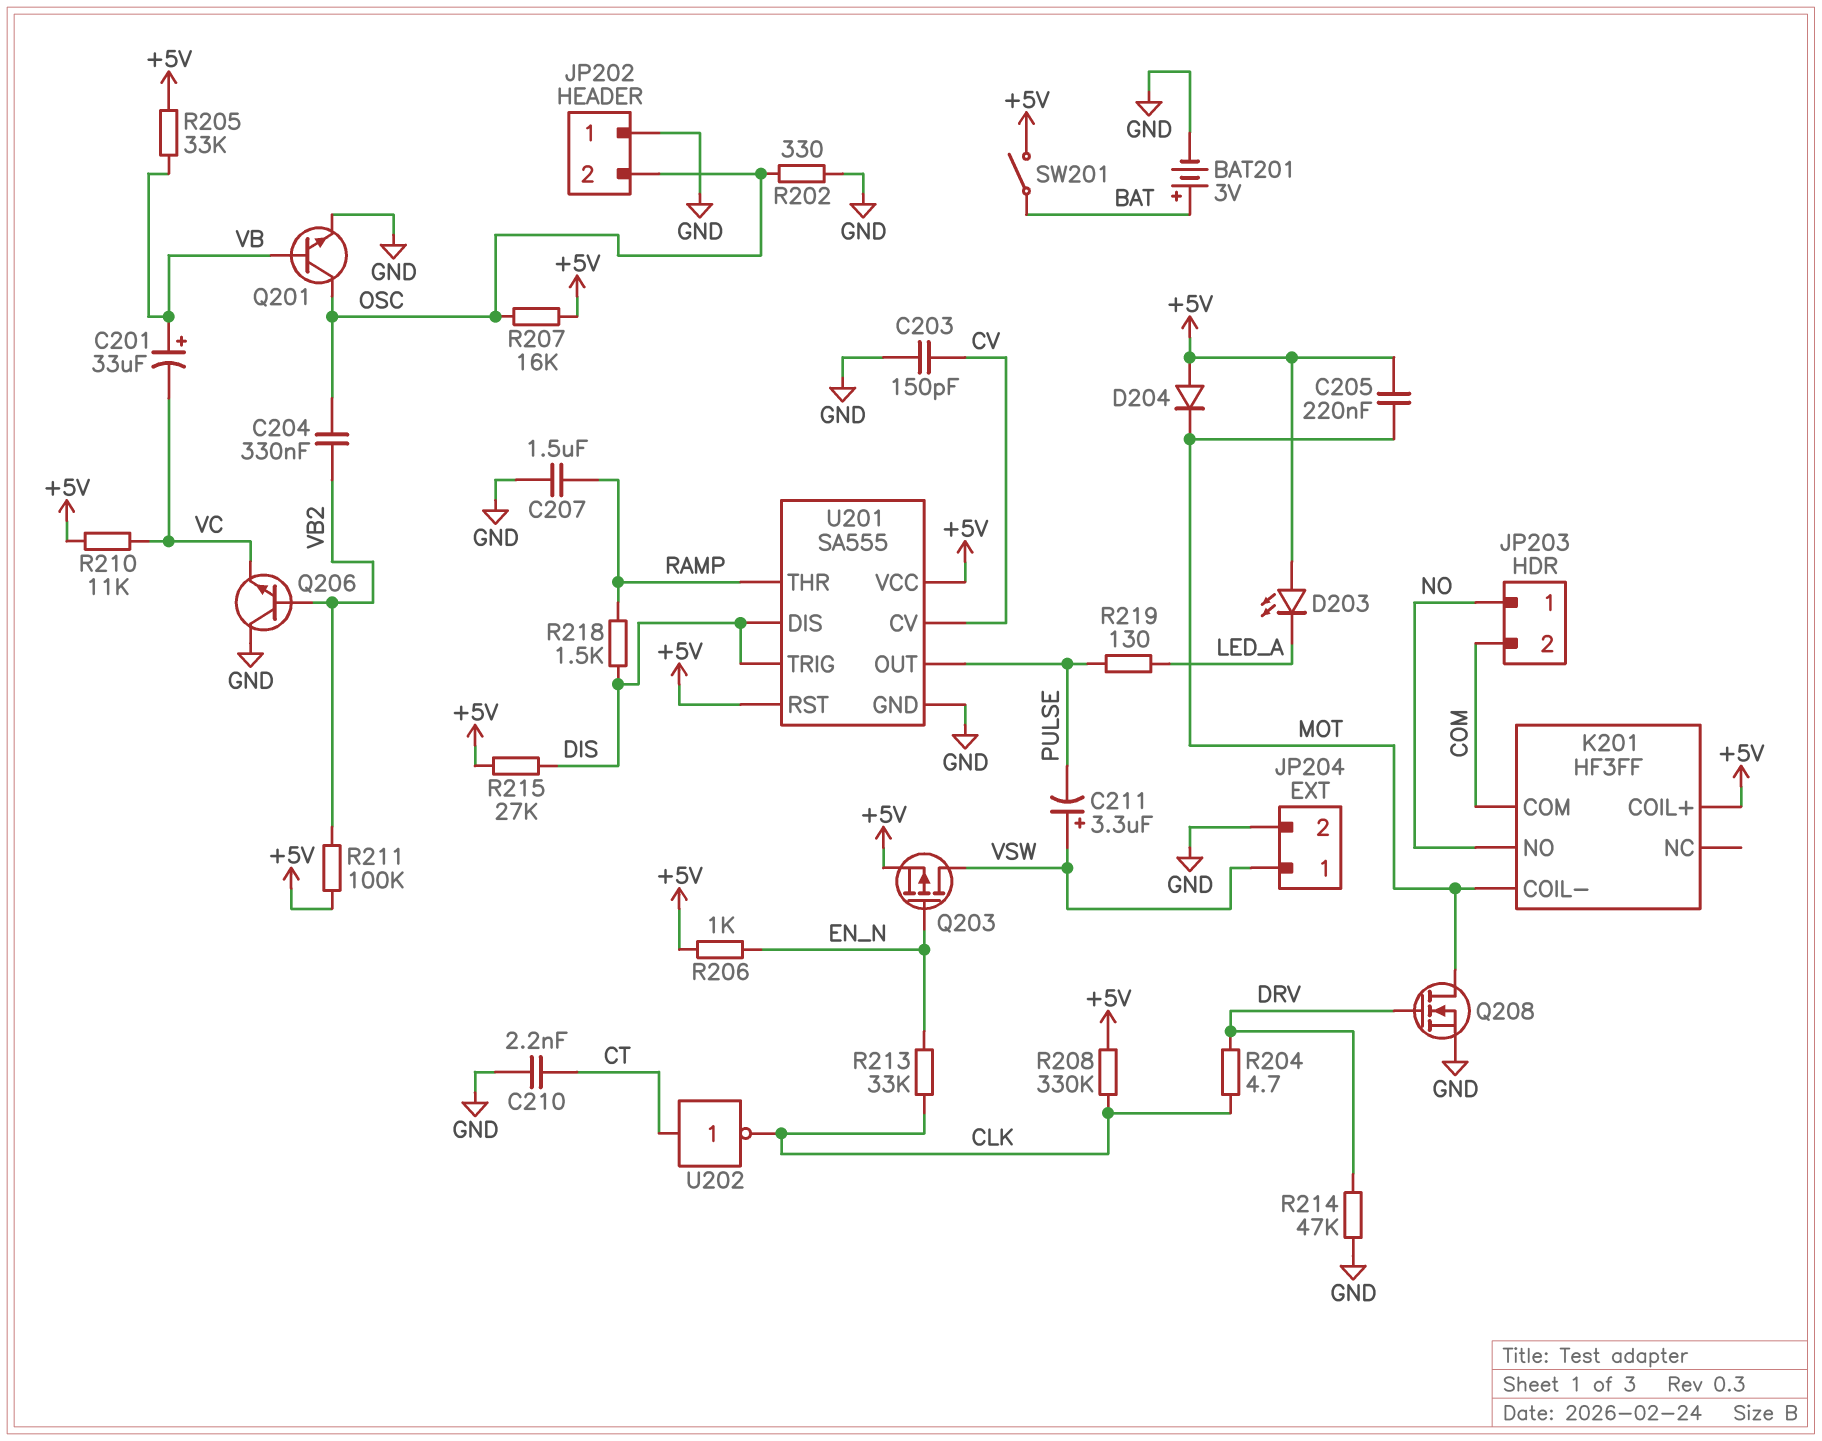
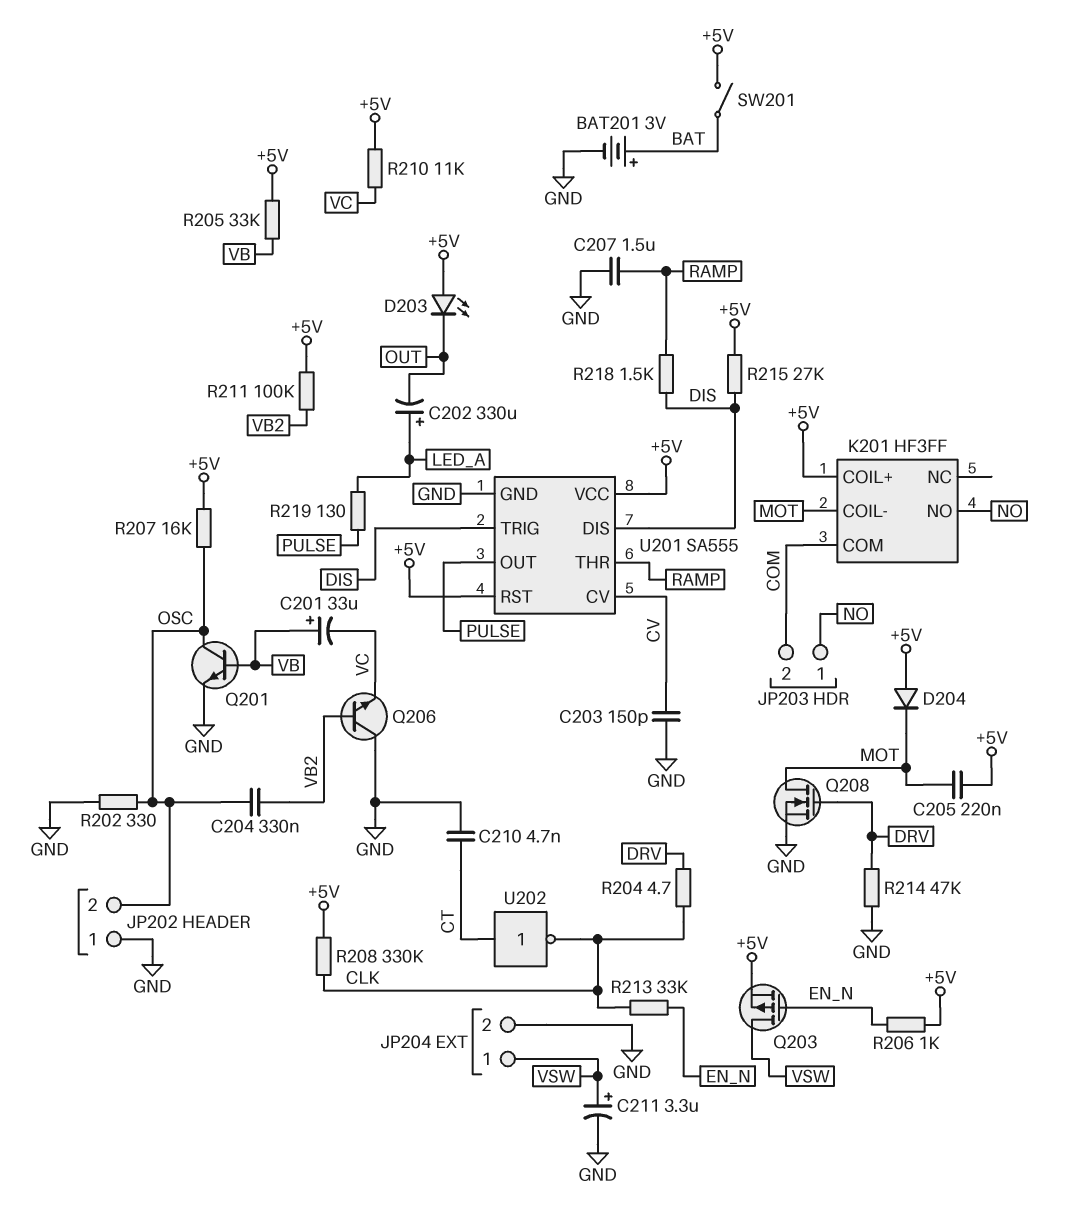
C202: none -> 330uF (plus LED_A, minus OUT)
C210: 2.2nF (CT, GND) -> 4.7nF (CT, GND)
C211: 3.3uF (plus VSW, minus PULSE) -> 3.3uF (plus VSW, minus GND)
D203: LED (A +5V, K LED_A) -> LED (A +5V, K OUT)

